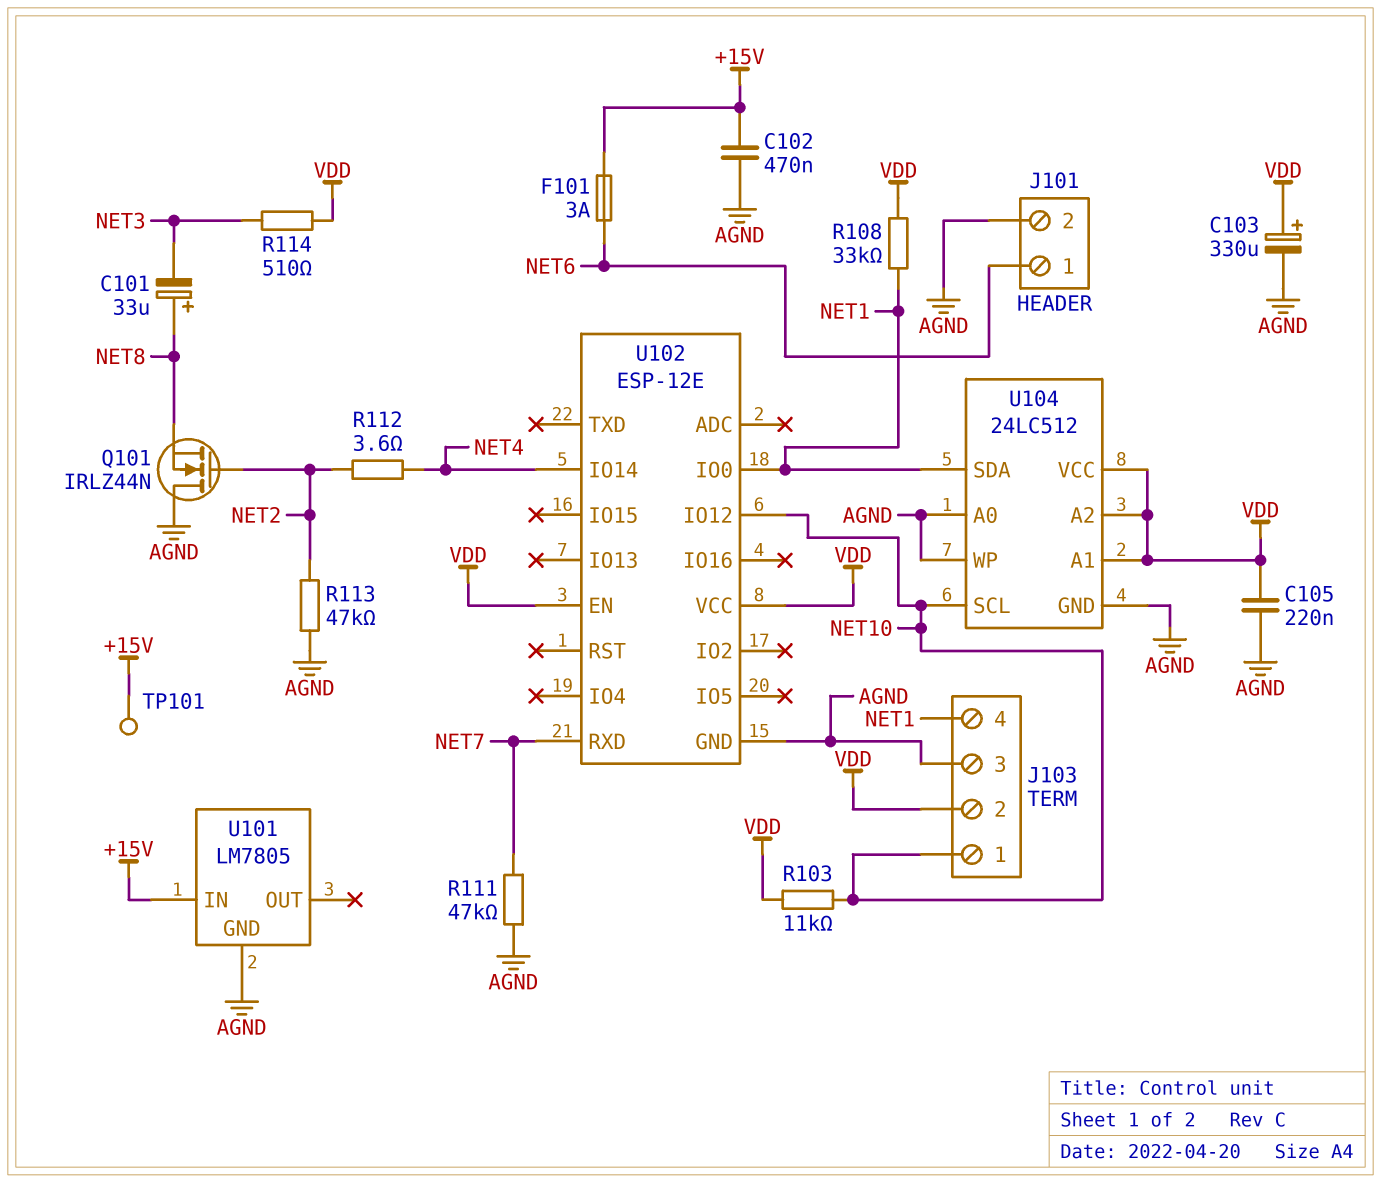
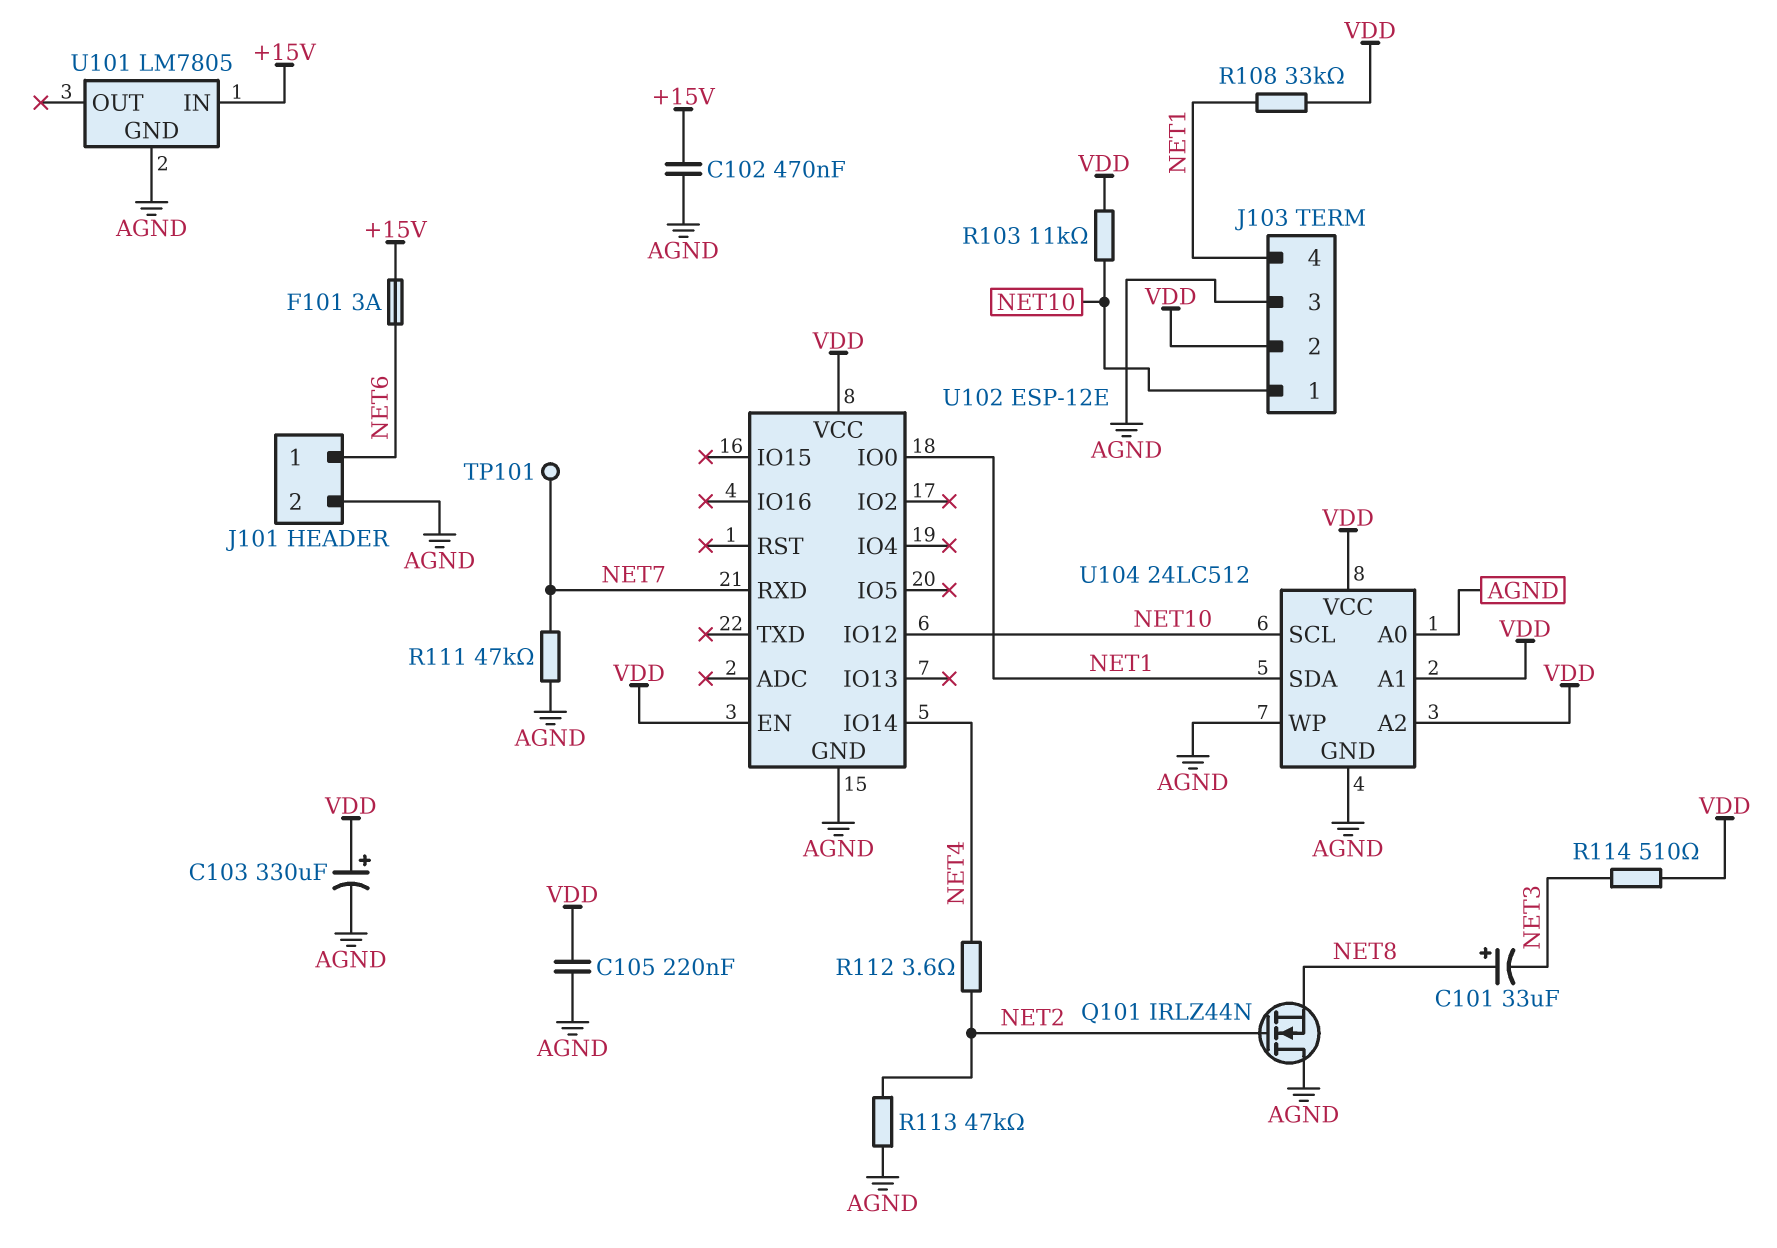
TP101: test point (+15V) -> test point (NET7)

